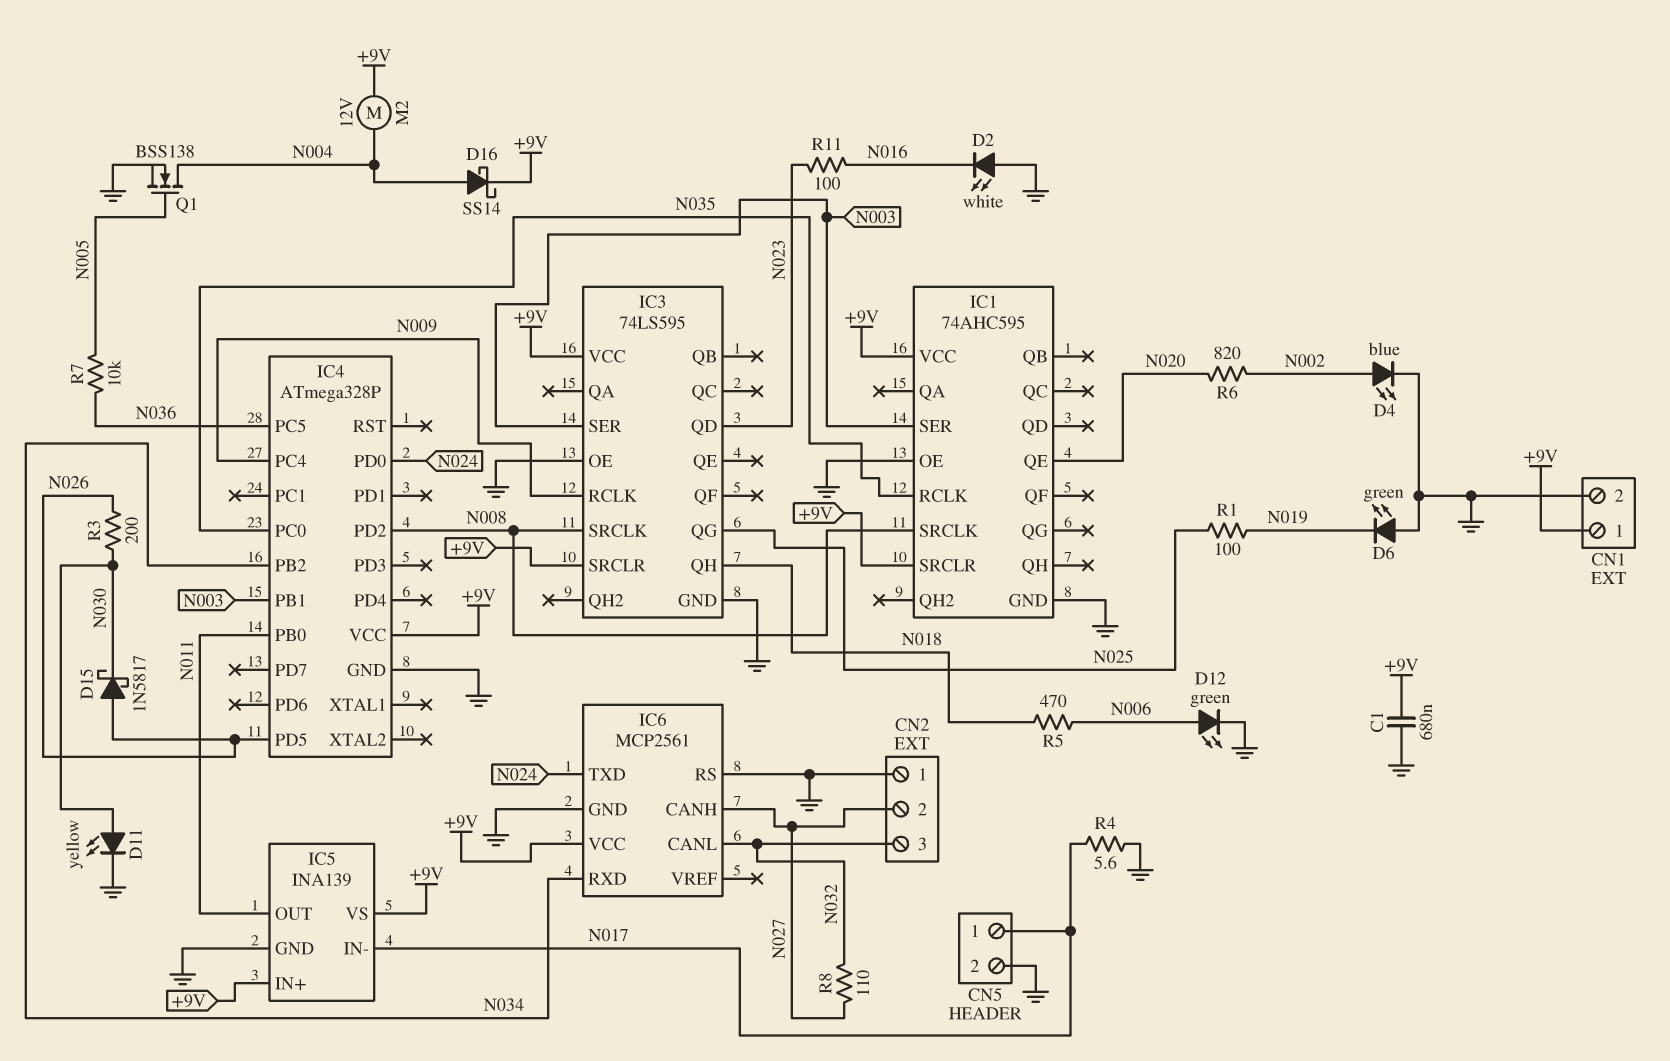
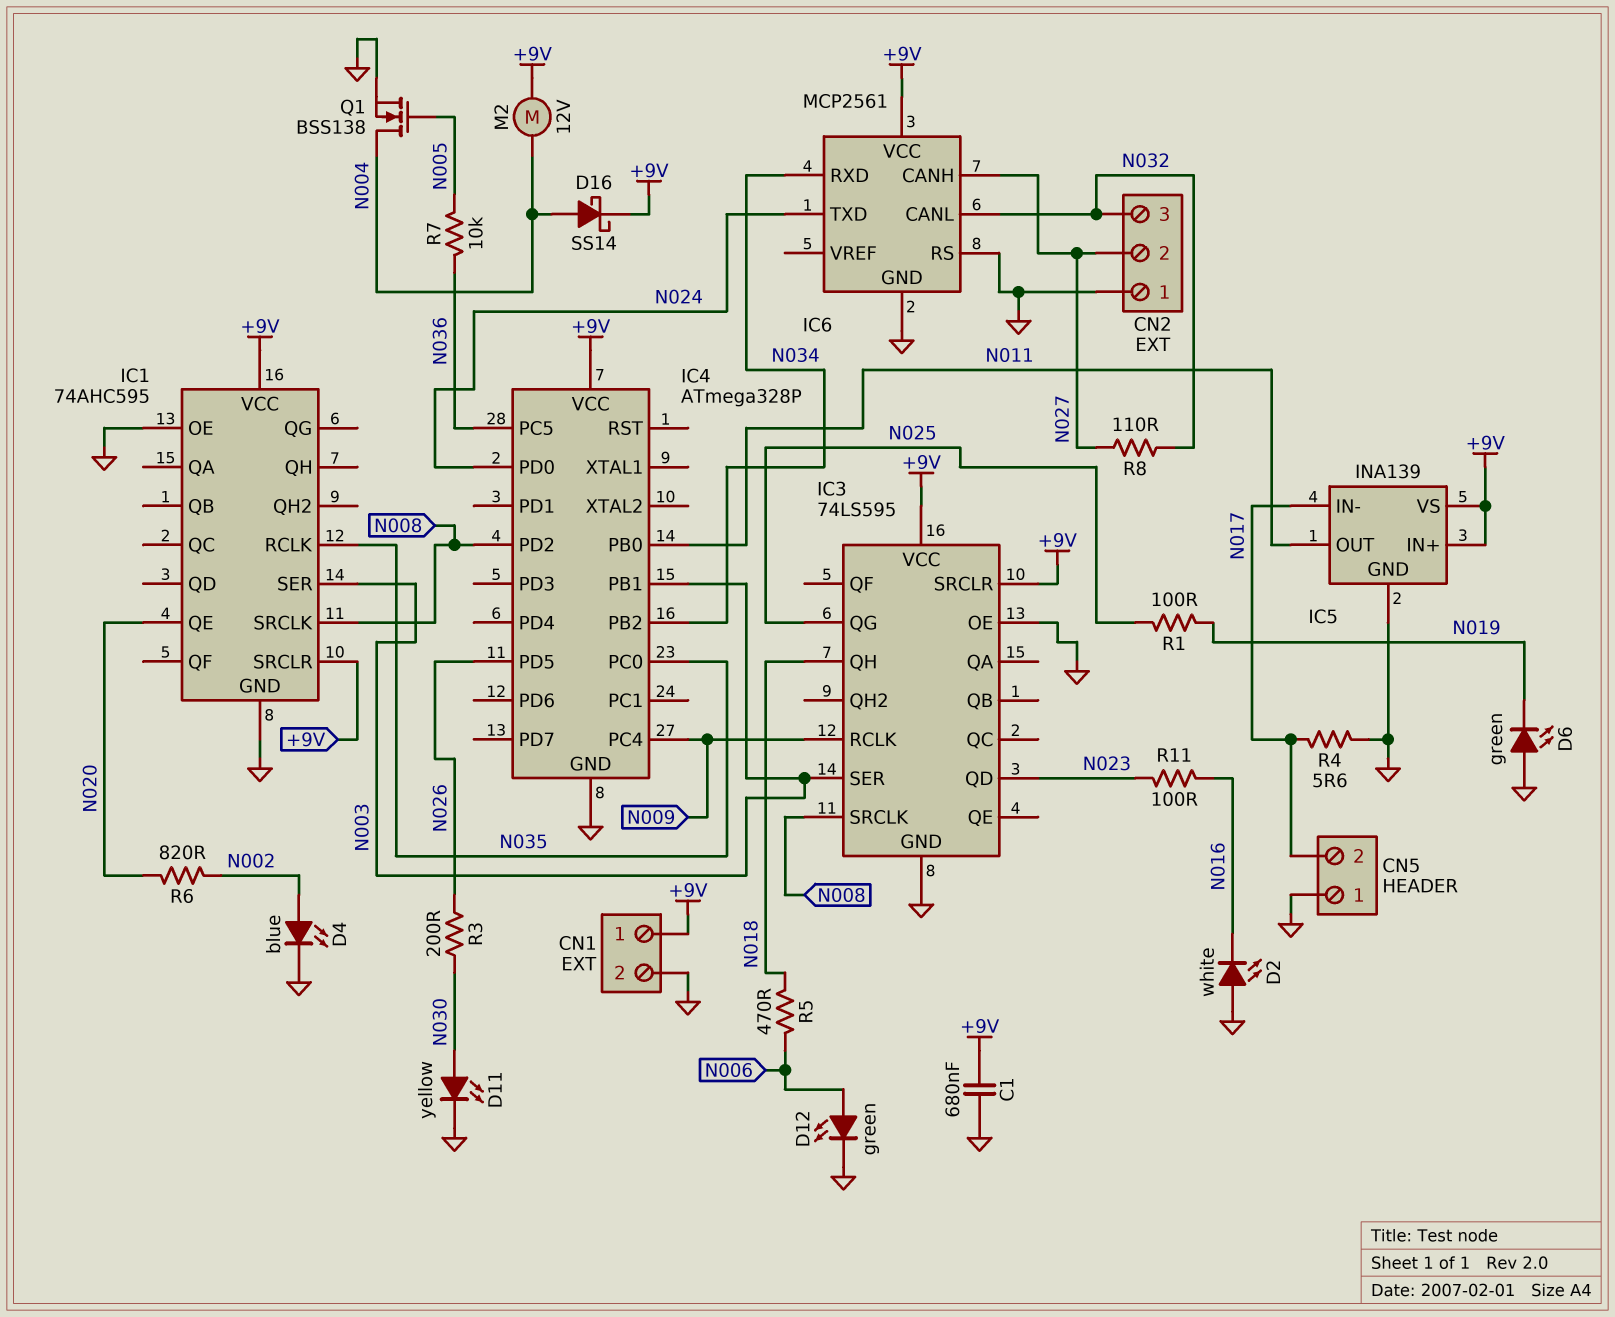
CN5 pin 1: N017 -> GND
CN5 pin 2: GND -> N017
D15: schottky 1N5817 (A N026, K N030) -> none

